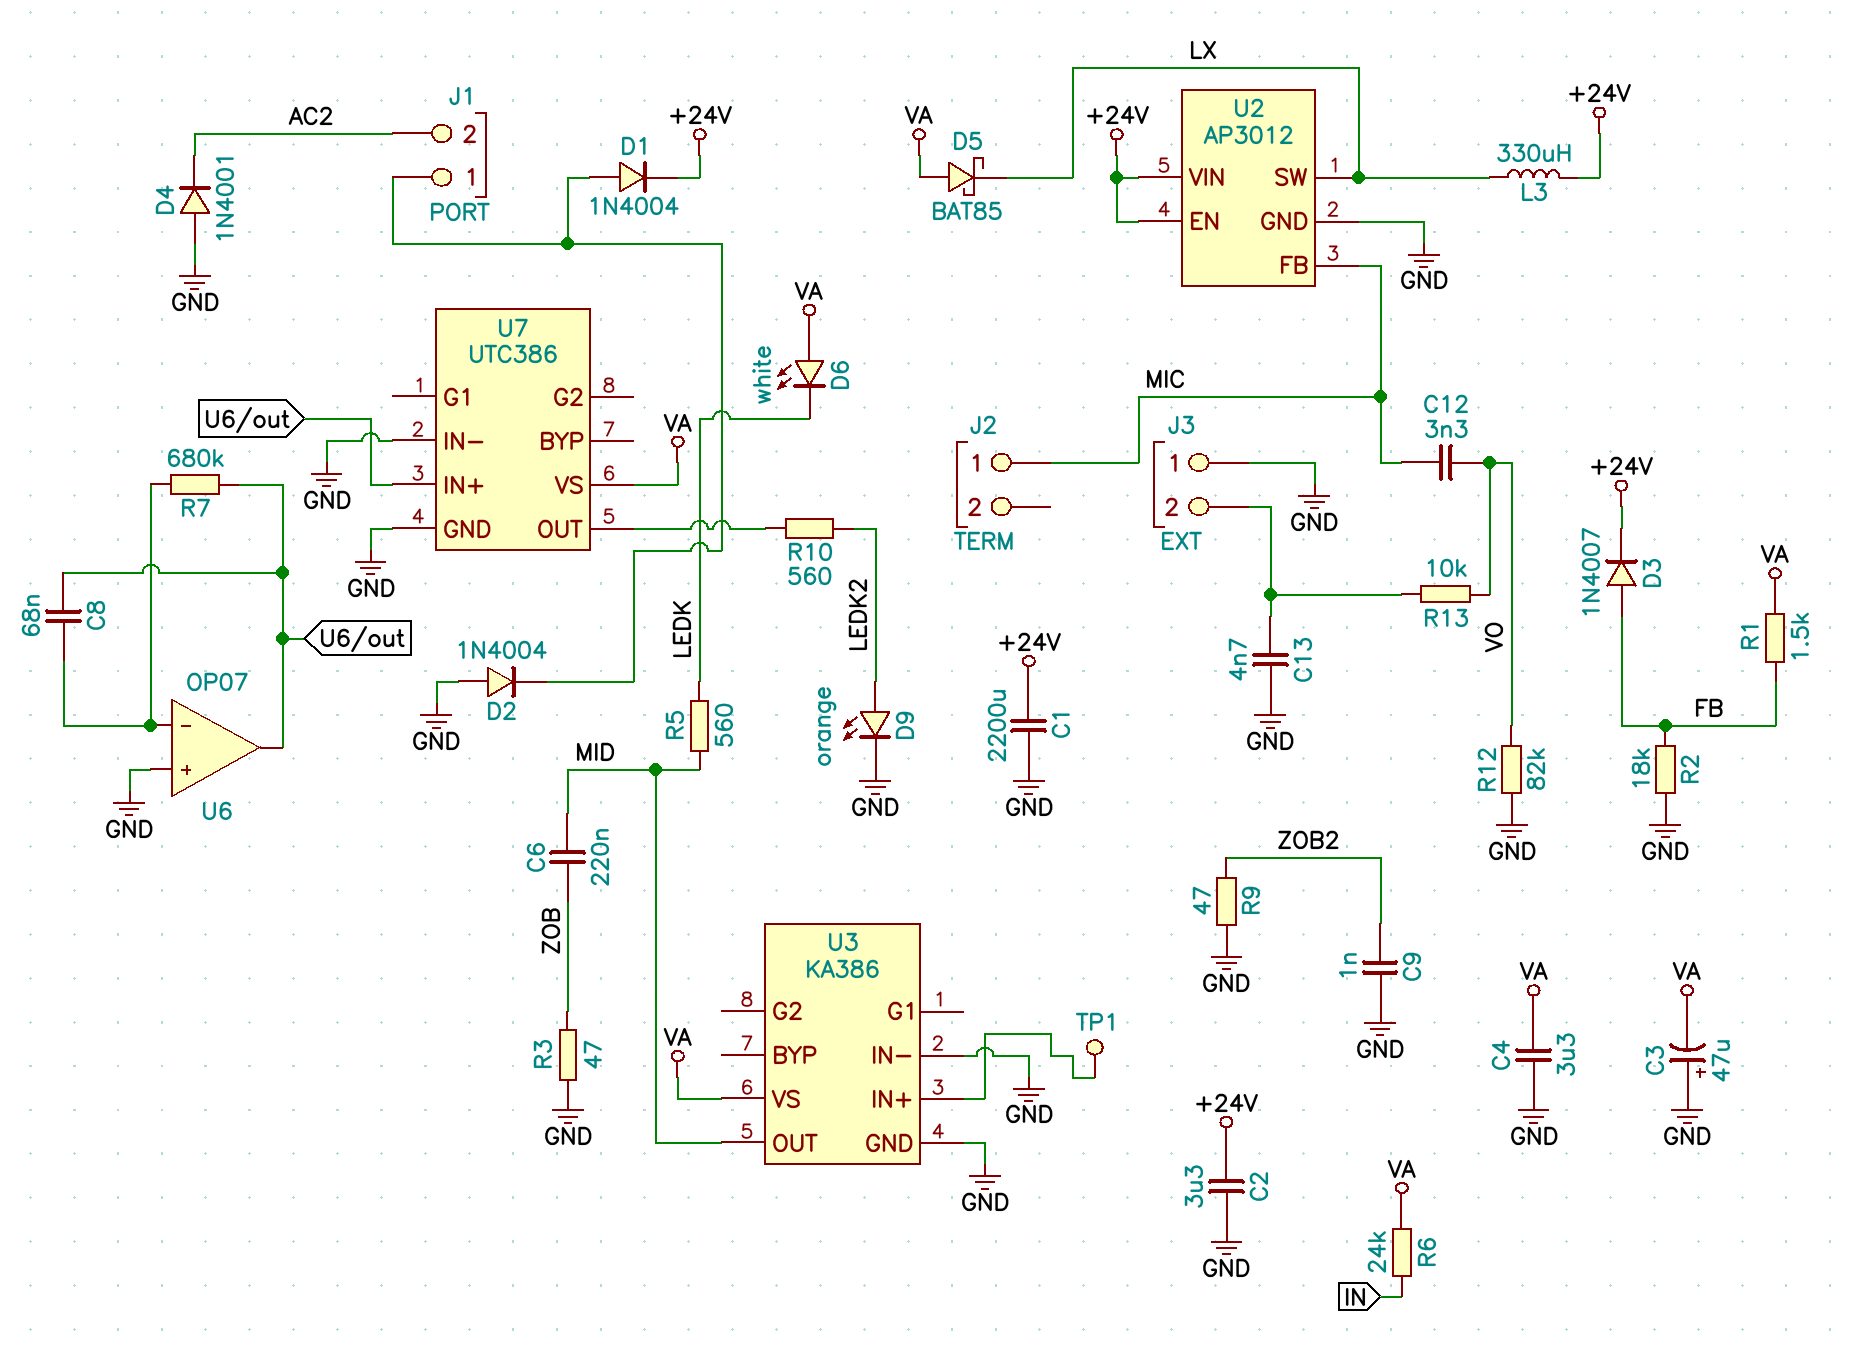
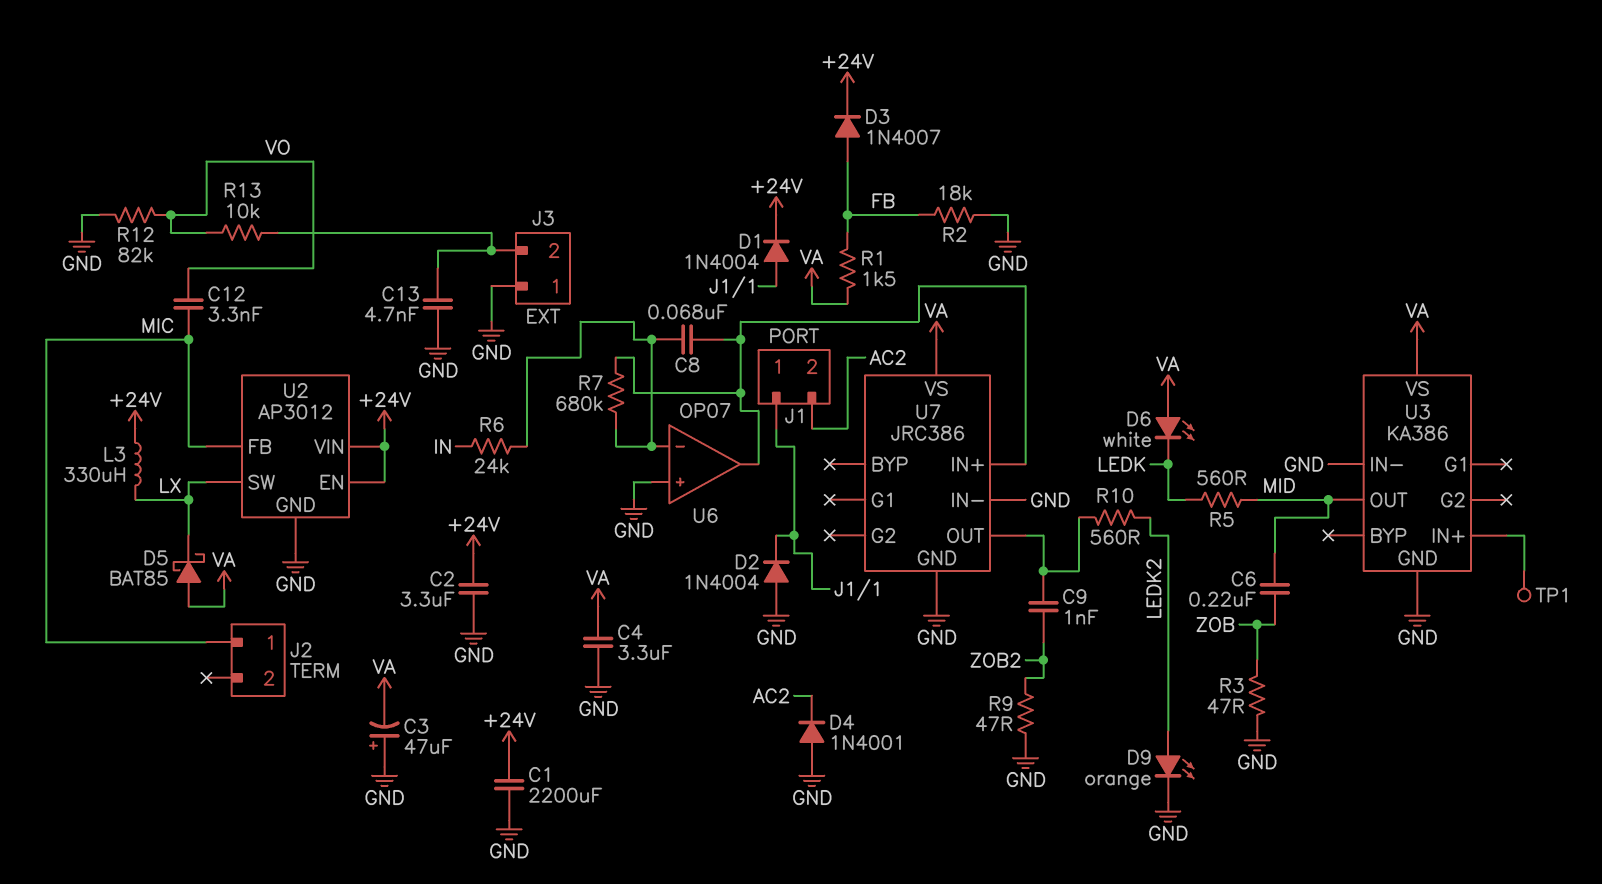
C9: 1nF (GND, ZOB2) -> 1nF (U7/OUT, ZOB2)
R6: 24k (IN, VA) -> 24k (IN, U6/in-)
U7: UTC386 -> JRC386

